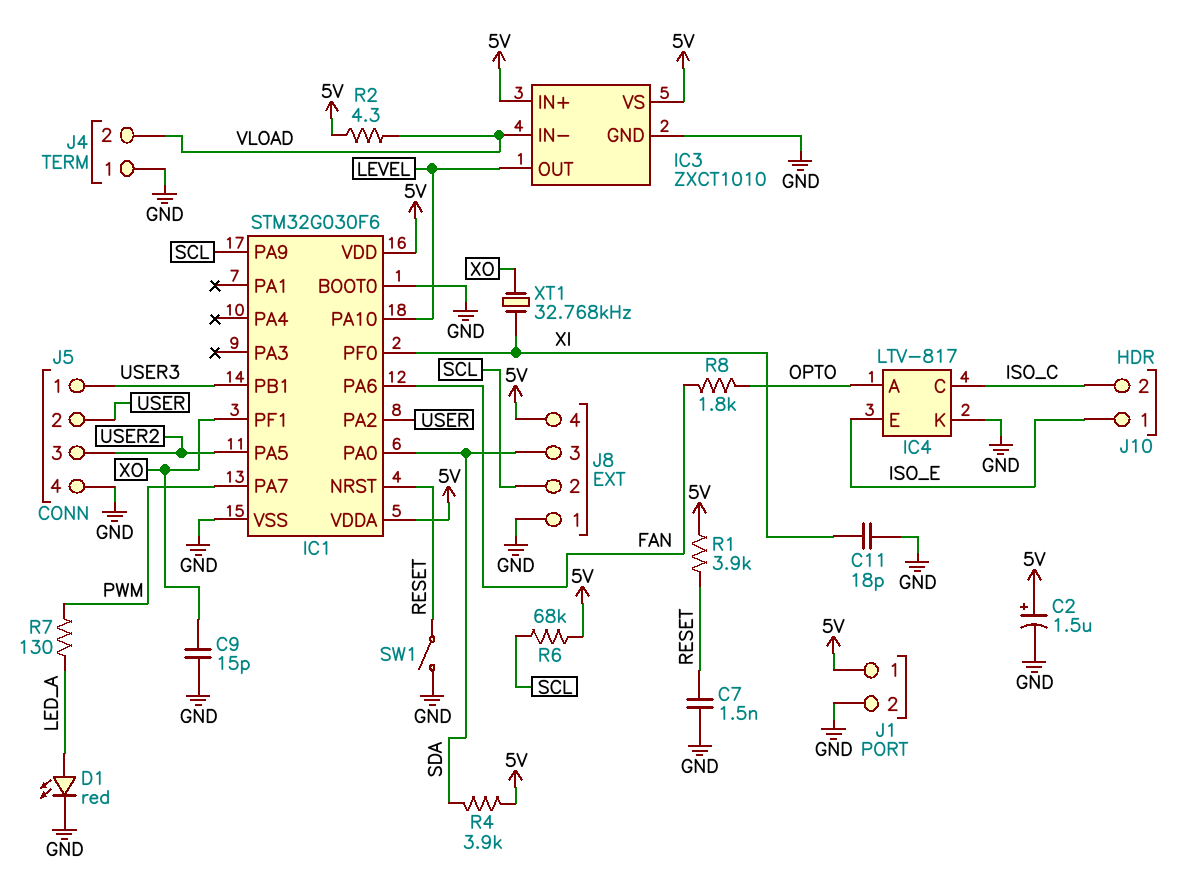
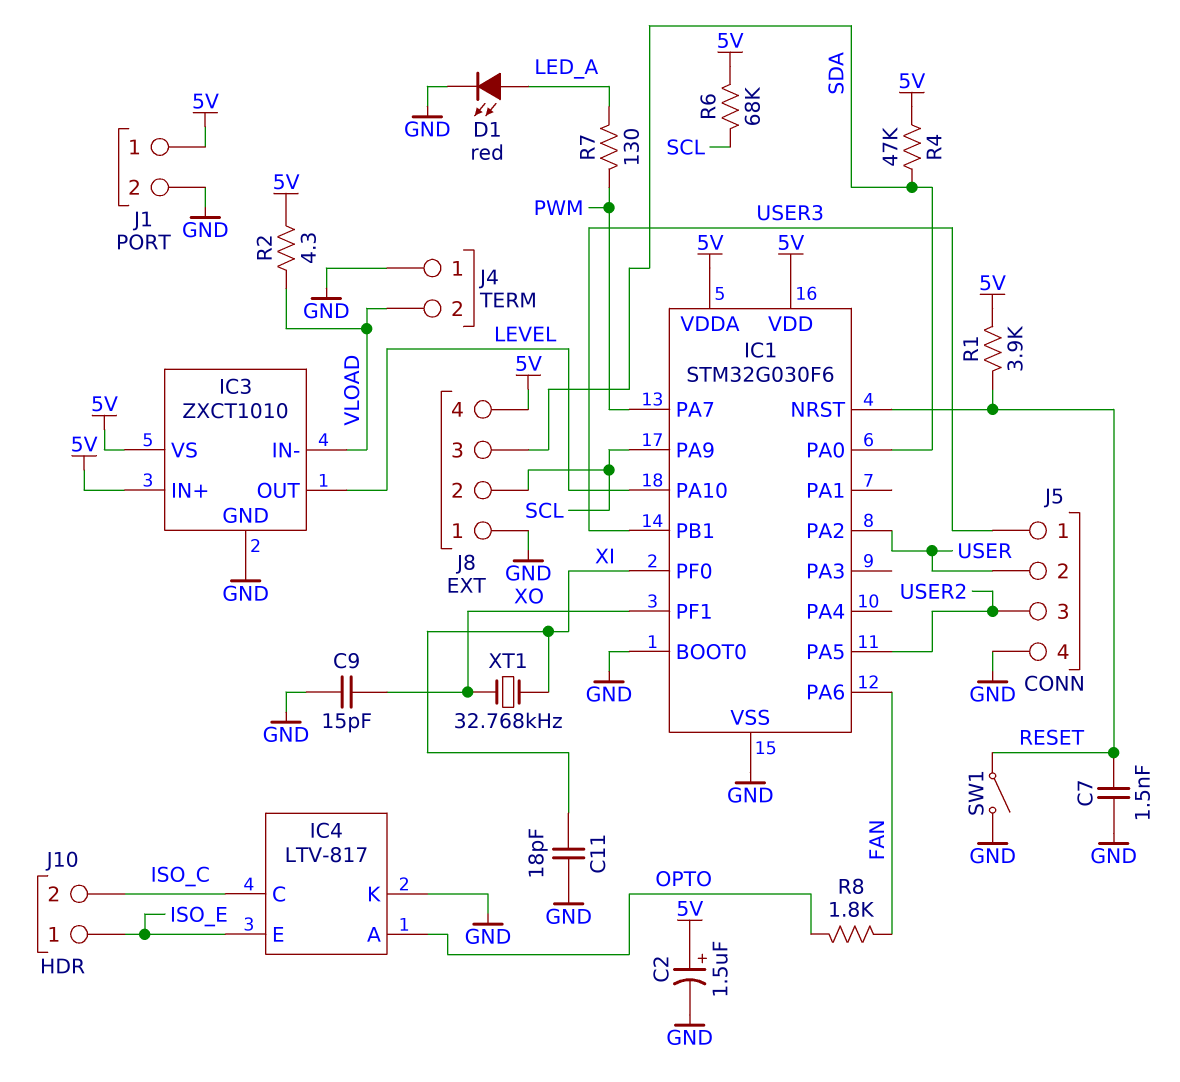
R4: 3.9k (5V, SDA) -> 47k (5V, SDA)

